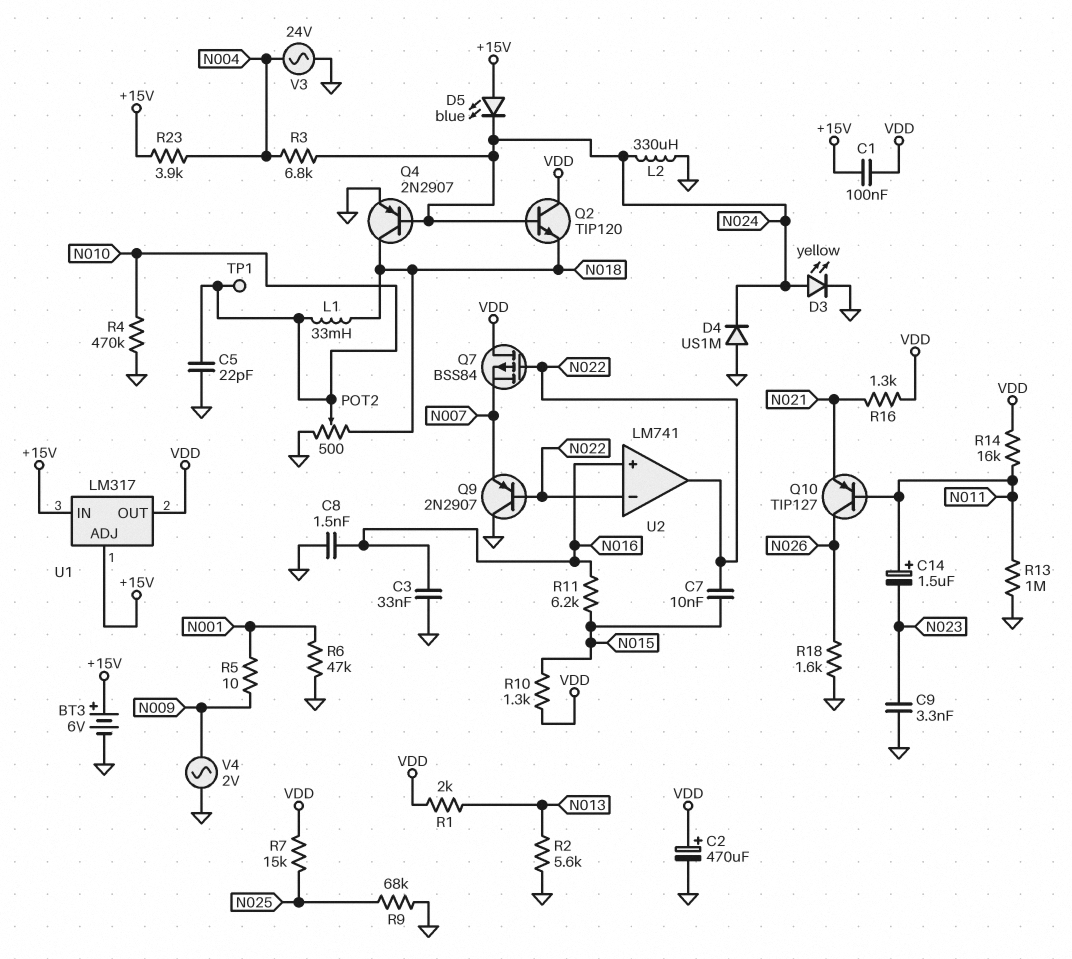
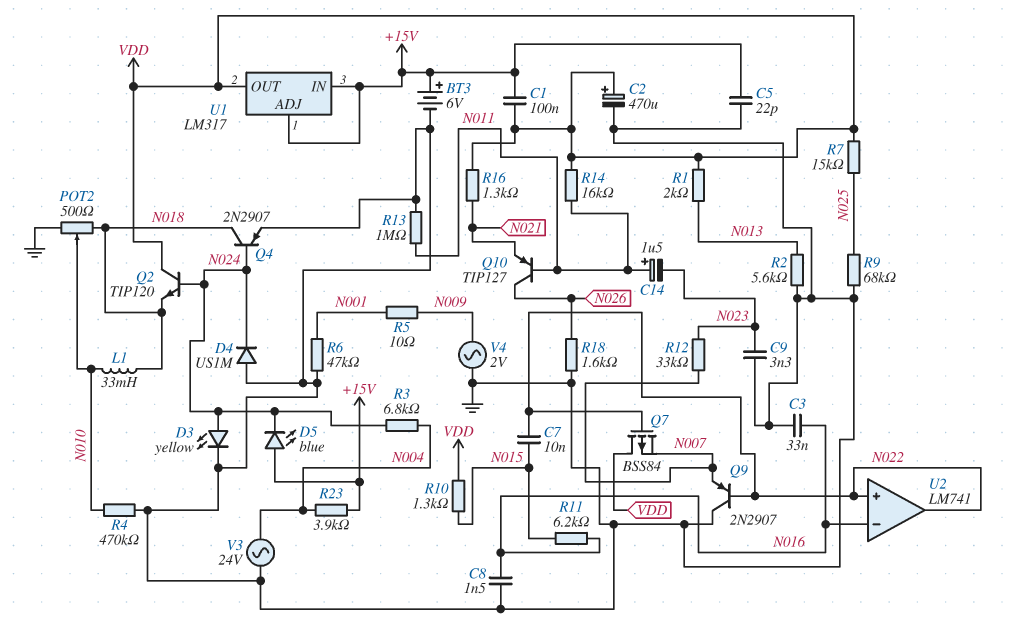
C5: 22pF (GND, N010) -> 22pF (+15V, GND)
L2: 330uH (GND, N024) -> none
R12: none -> 33k (N007, N023)
TP1: test point (N010) -> none
U2 pin in+: N016 -> N022
U2 pin in-: N022 -> N016

